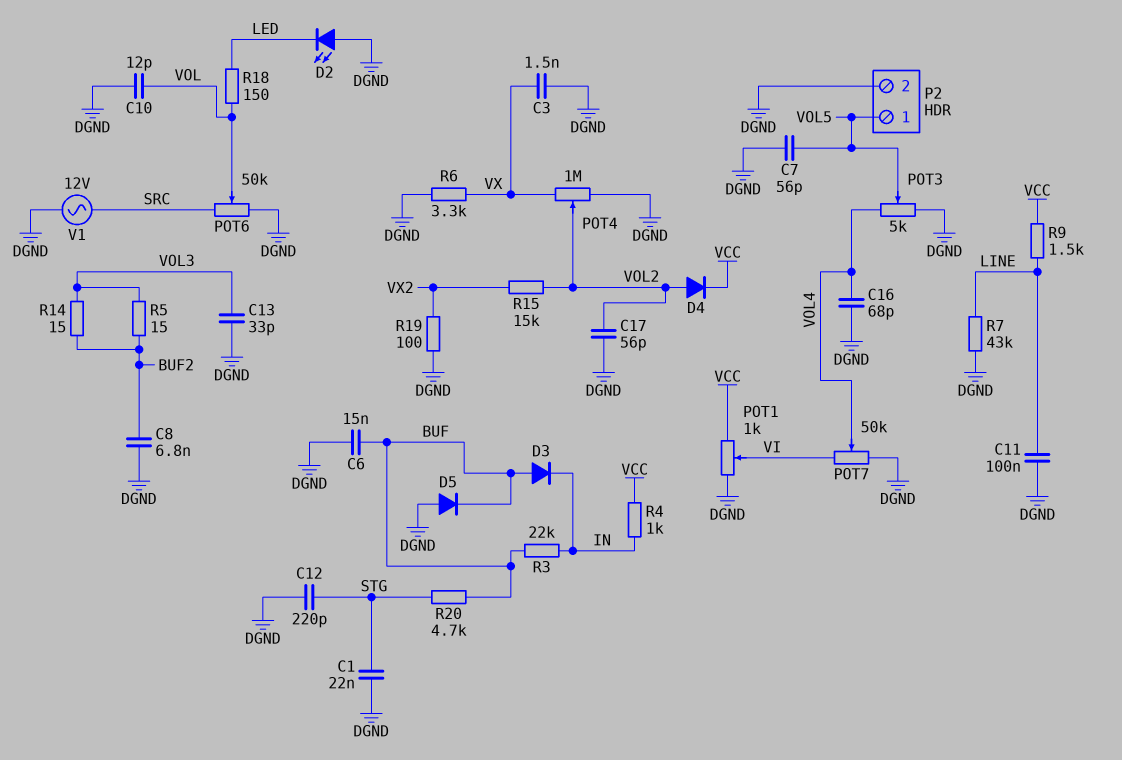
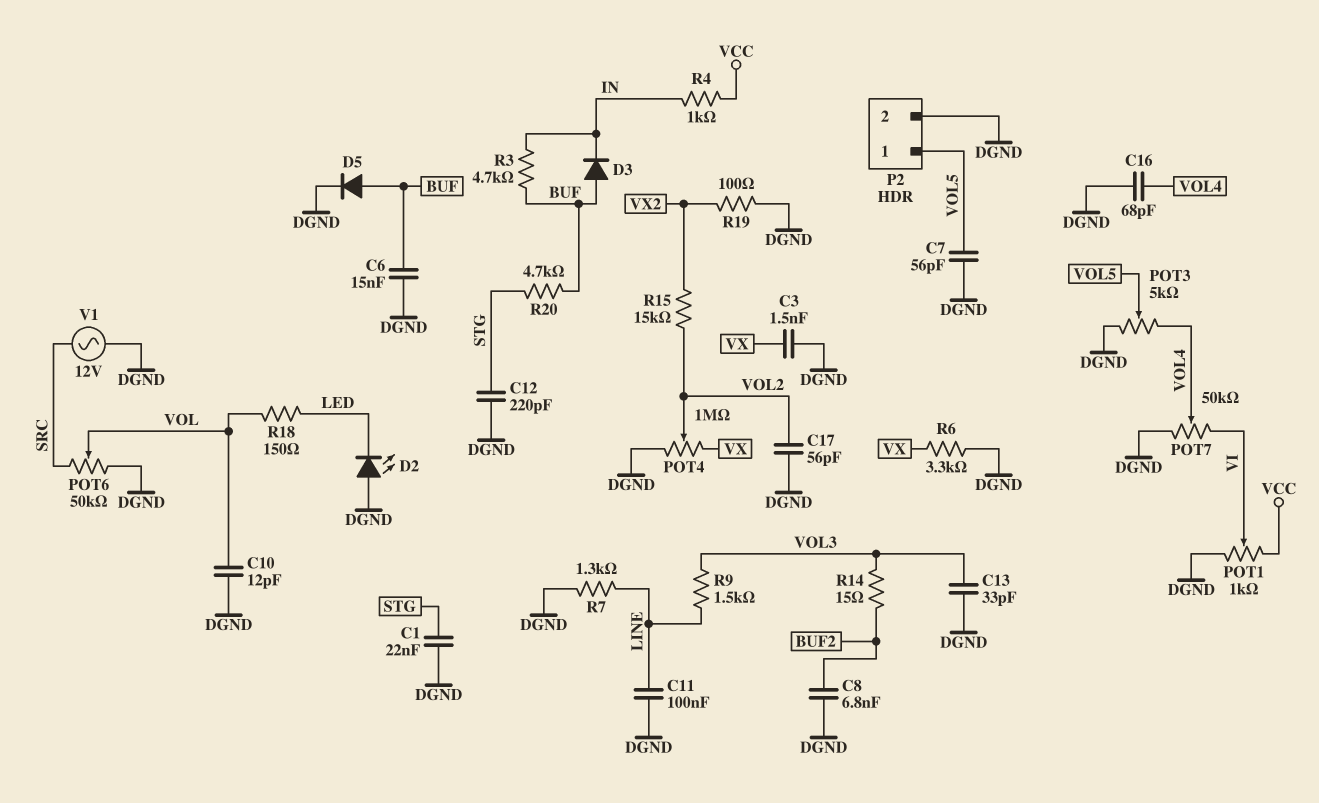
D4: diode (A VOL2, K VCC) -> none
D5: diode (A DGND, K BUF) -> diode (A BUF, K DGND)
R3: 22k (BUF, IN) -> 4.7k (BUF, IN)
R5: 15 (BUF2, VOL3) -> none
R7: 43k (DGND, LINE) -> 1.3k (DGND, LINE)
R9: 1.5k (LINE, VCC) -> 1.5k (LINE, VOL3)

